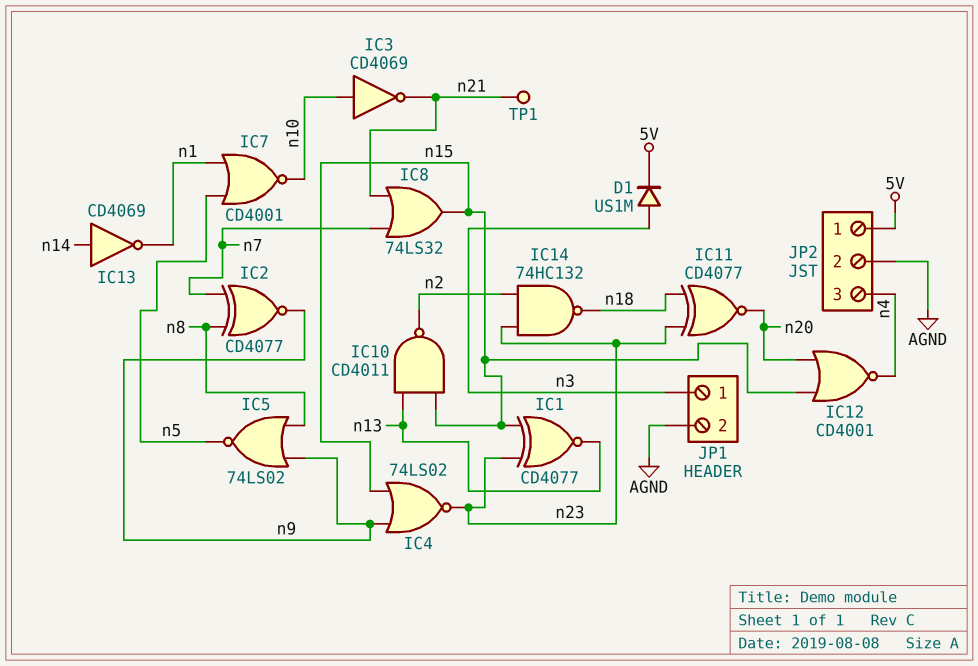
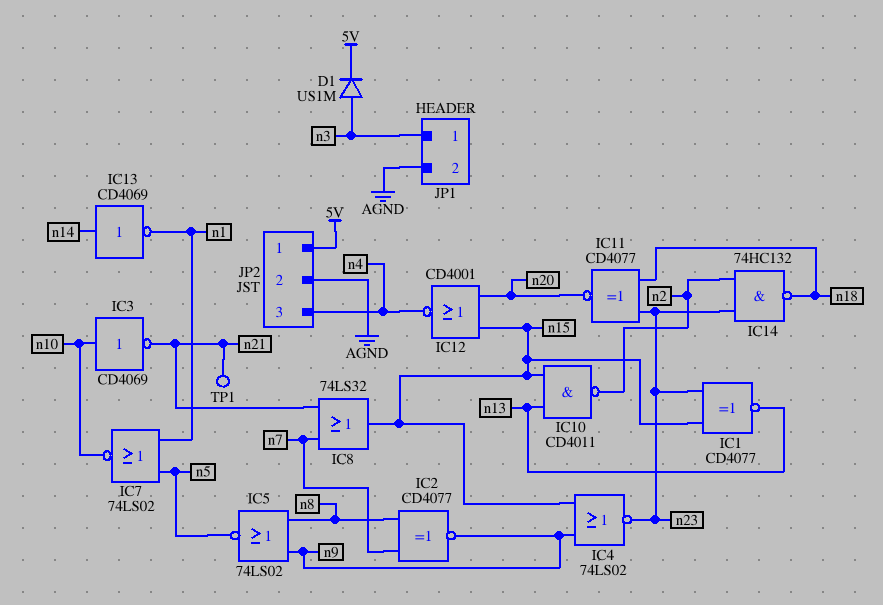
IC7: NOR CD4001 (in n1, in n5, out n10) -> NOR 74LS02 (in n1, in n5, out n10)

